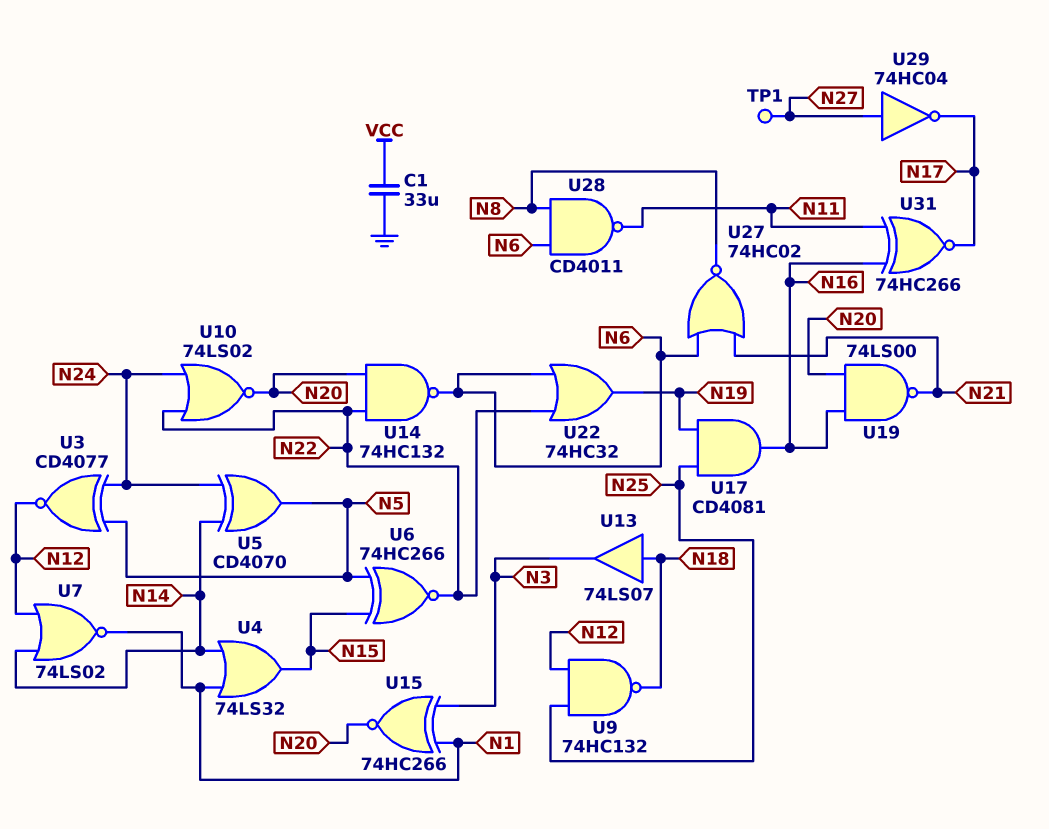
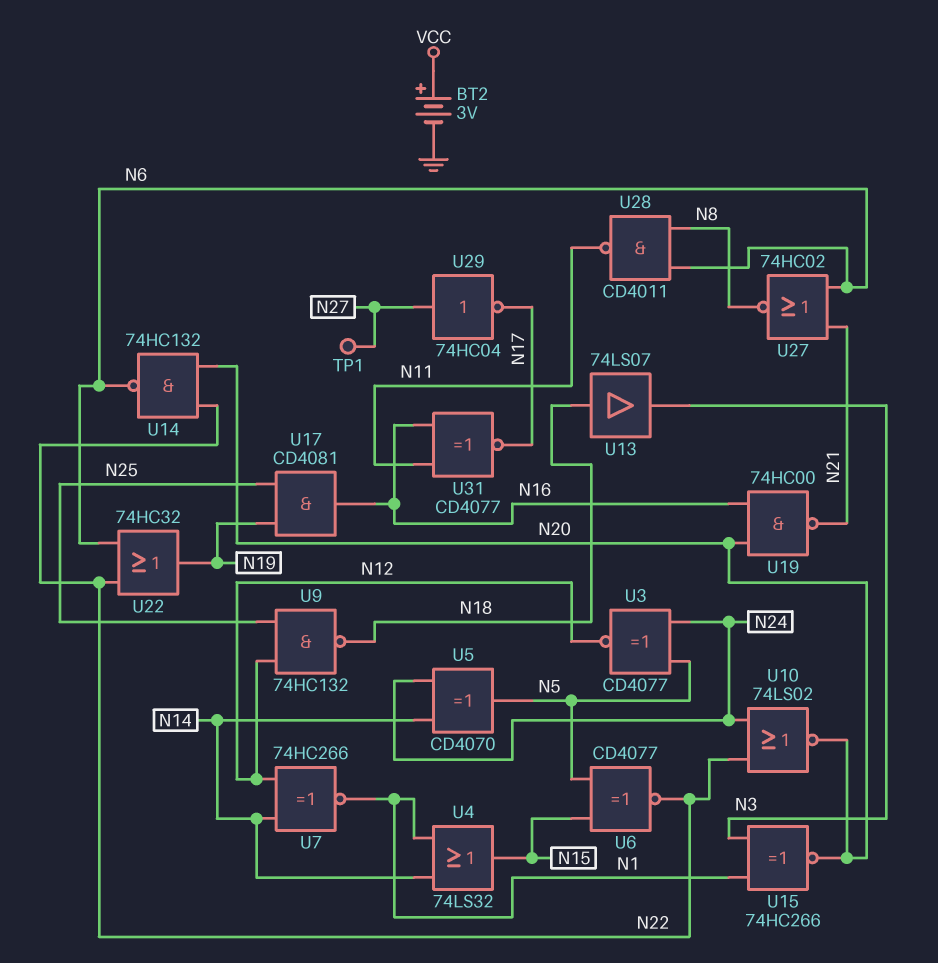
BT2: none -> 3V (plus VCC, minus GND)
C1: 33uF (GND, VCC) -> none
U6: XNOR 74HC266 (in N5, in N15, out N22) -> XNOR CD4077 (in N5, in N15, out N22)
U7: NOR 74LS02 (in N12, in N14, out N1) -> XNOR 74HC266 (in N12, in N14, out N1)
U19: NAND 74LS00 (in N16, in N20, out N21) -> NAND 74HC00 (in N16, in N20, out N21)
U31: XNOR 74HC266 (in N11, in N16, out N17) -> XNOR CD4077 (in N11, in N16, out N17)

